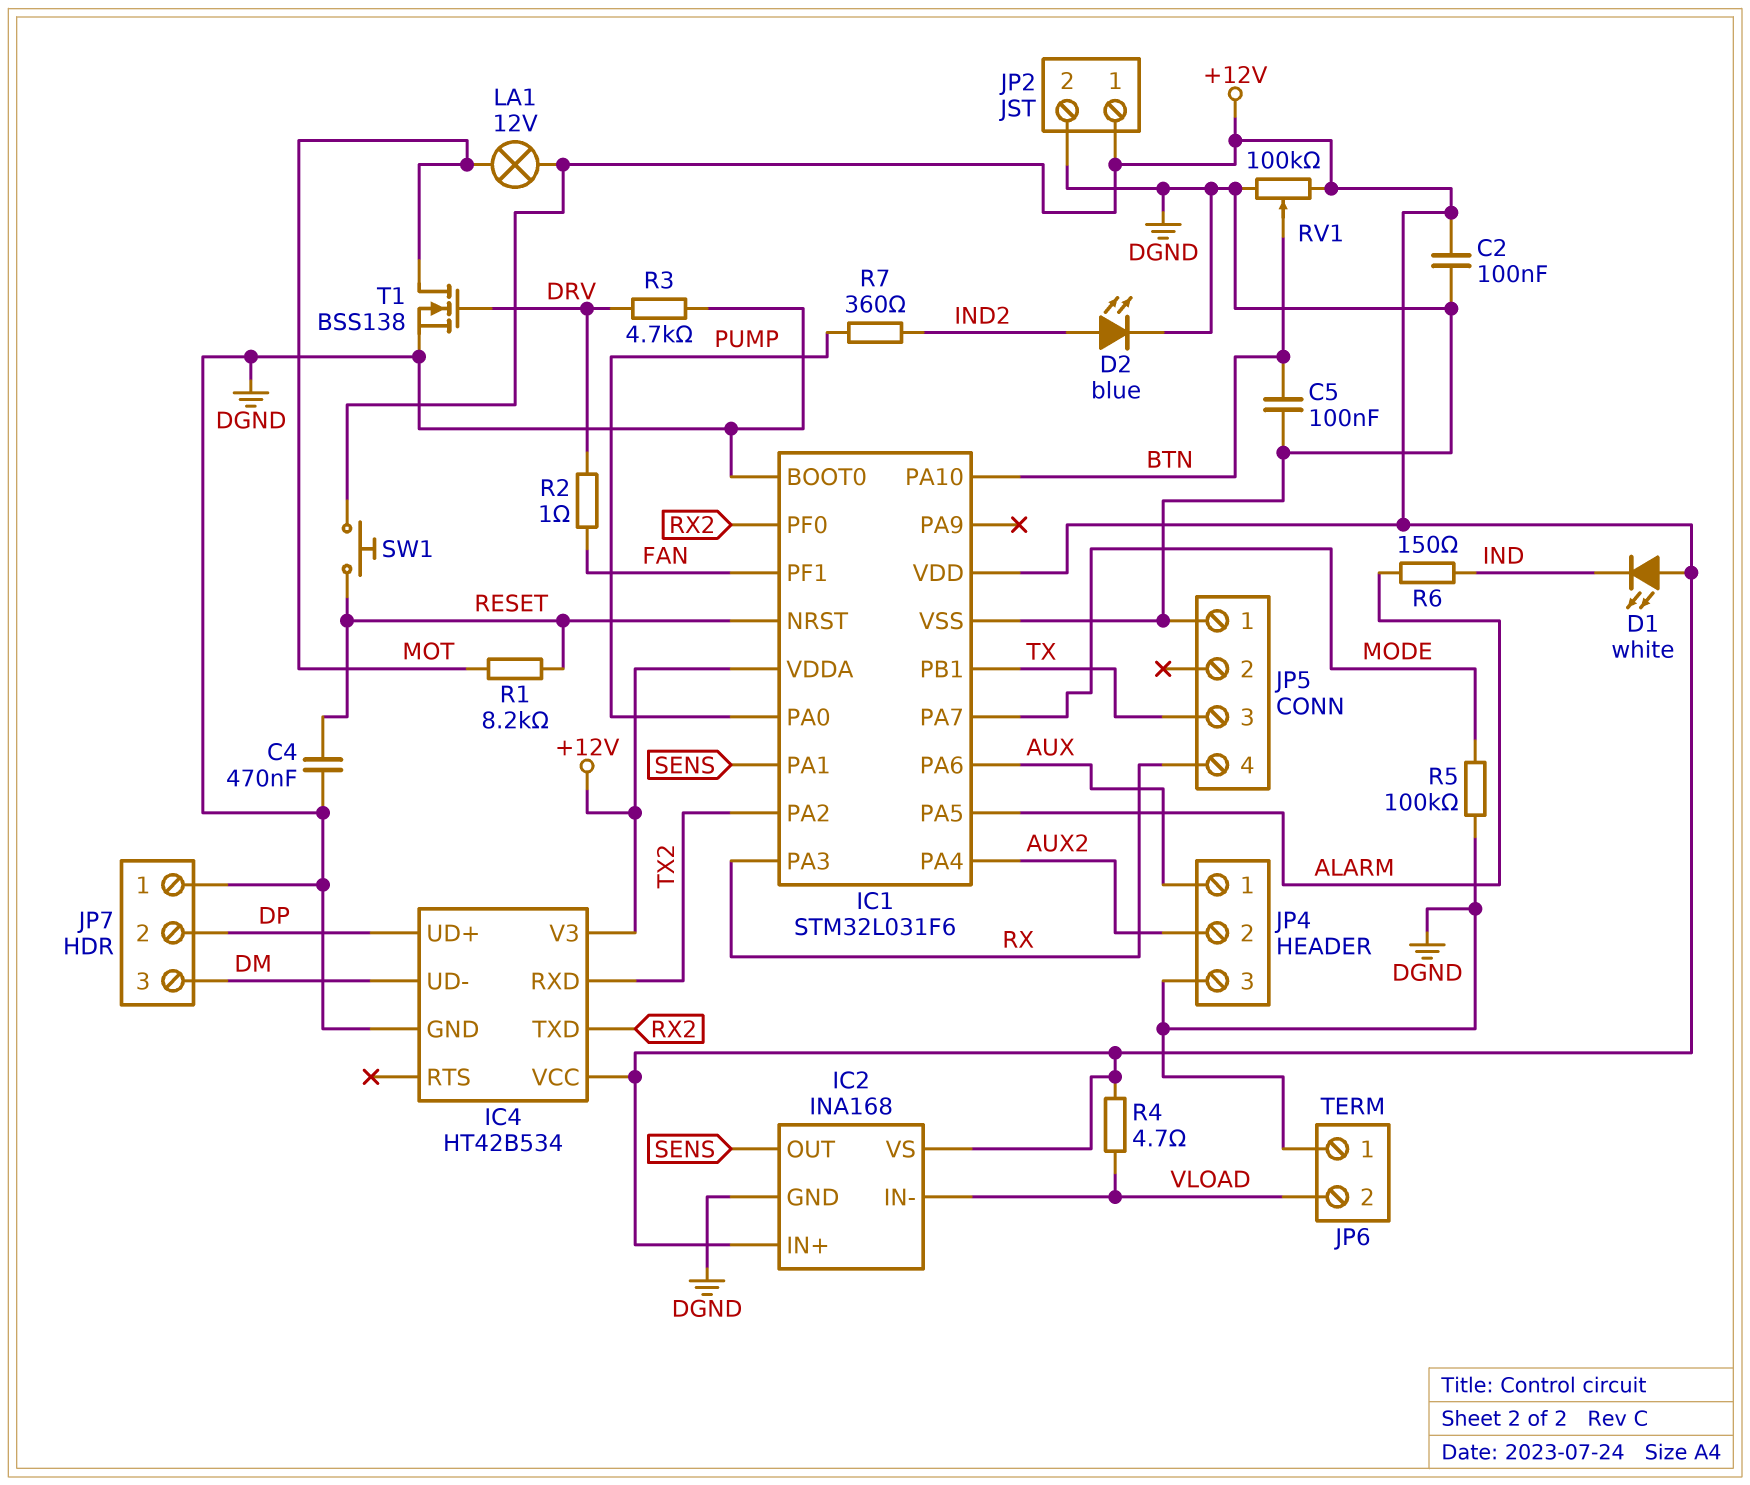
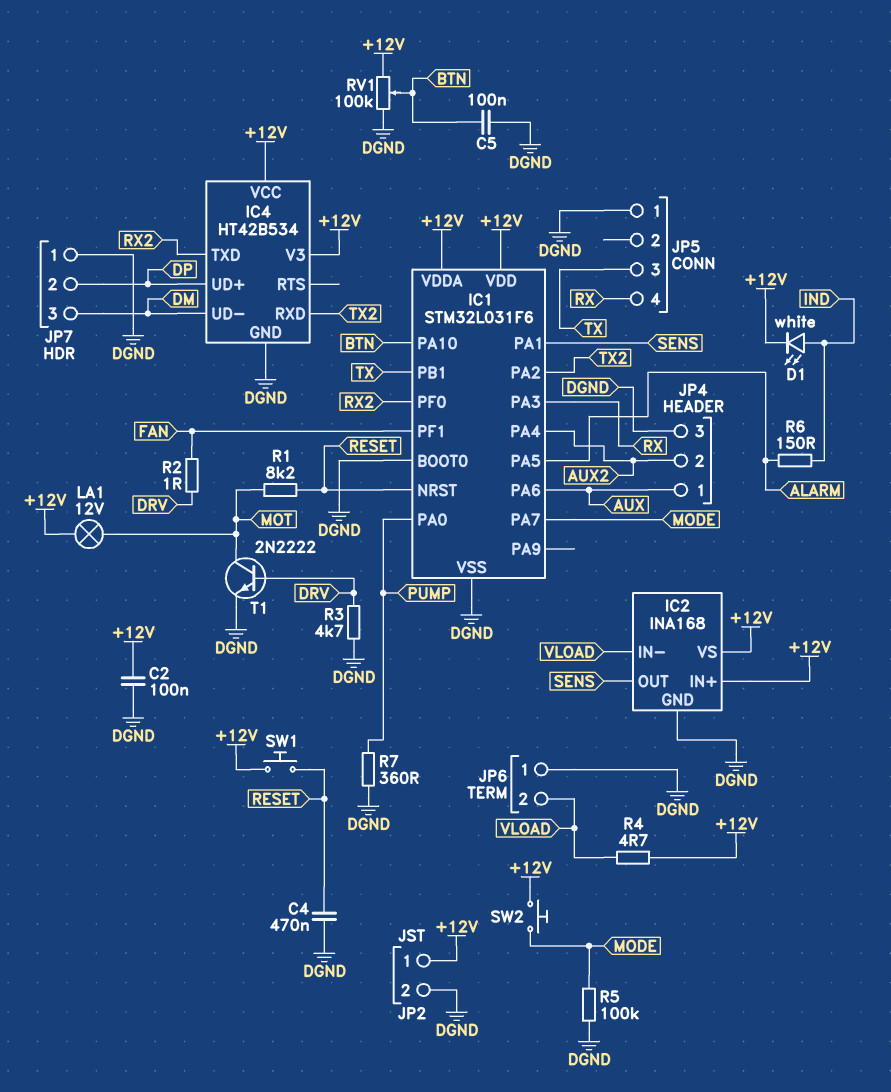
D1: LED white (A +12V, K IND) -> LED white (A IND, K +12V)
D2: LED blue (A IND2, K DGND) -> none
R7: 360 (IND2, PUMP) -> 360 (DGND, PUMP)
SW2: none -> button (+12V, MODE)
T1: NMOS BSS138 (G DRV, D MOT, S DGND) -> NPN 2N2222 (B DRV, C MOT, E DGND)

